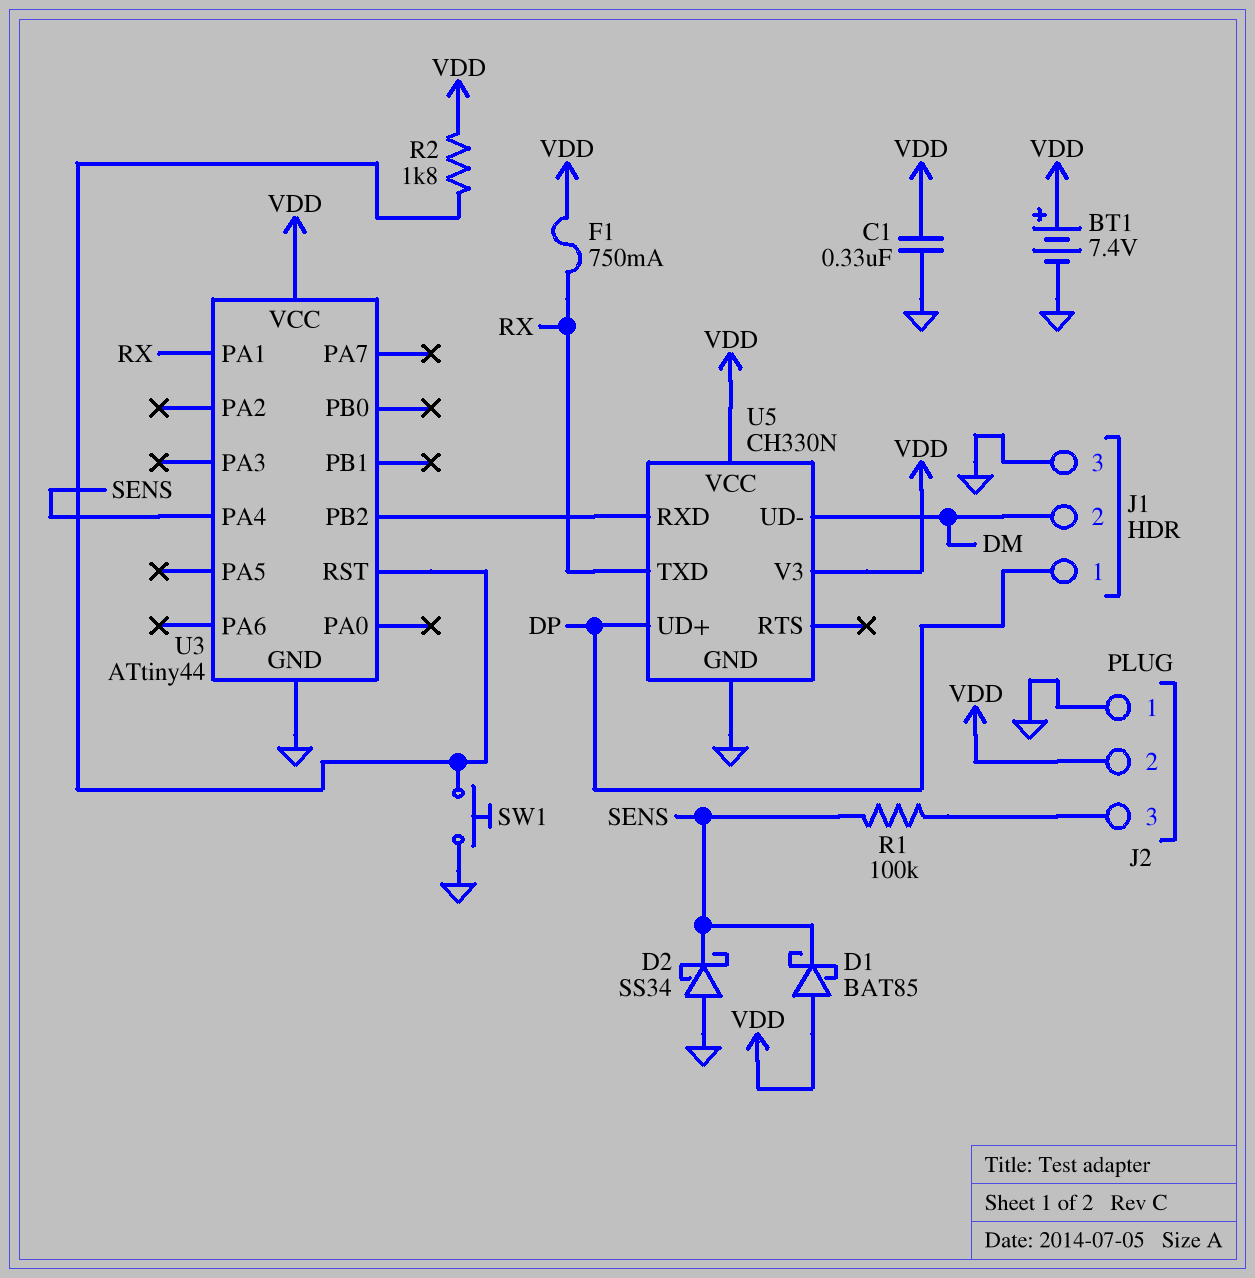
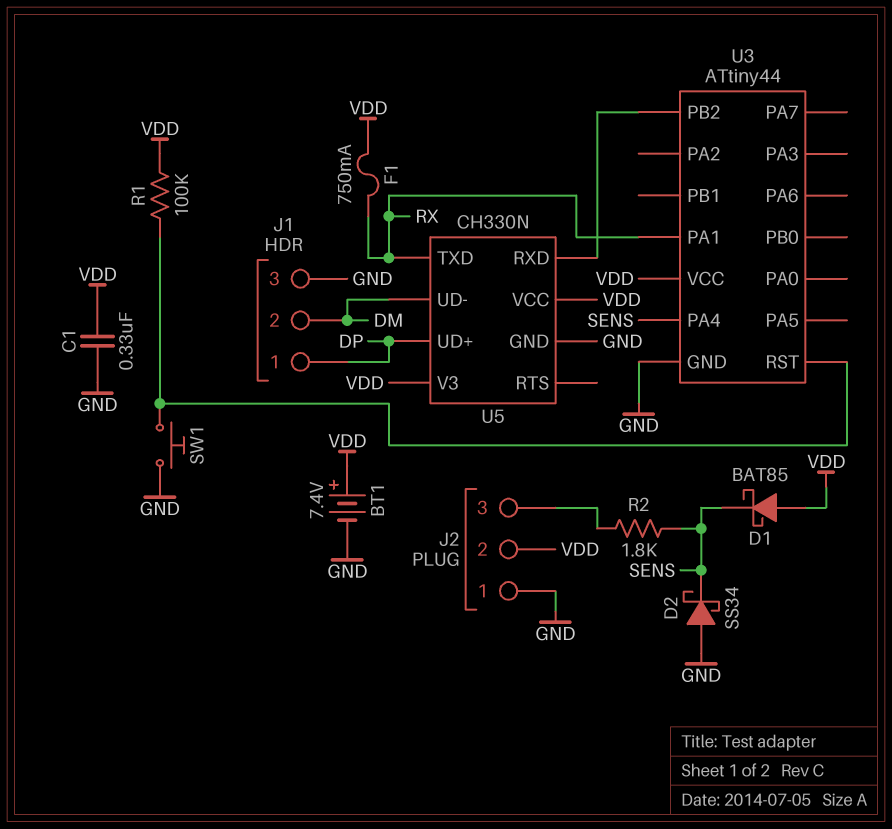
R1: 100k (J2/3, SENS) -> 100k (U3/RST, VDD)
R2: 1.8k (U3/RST, VDD) -> 1.8k (J2/3, SENS)

